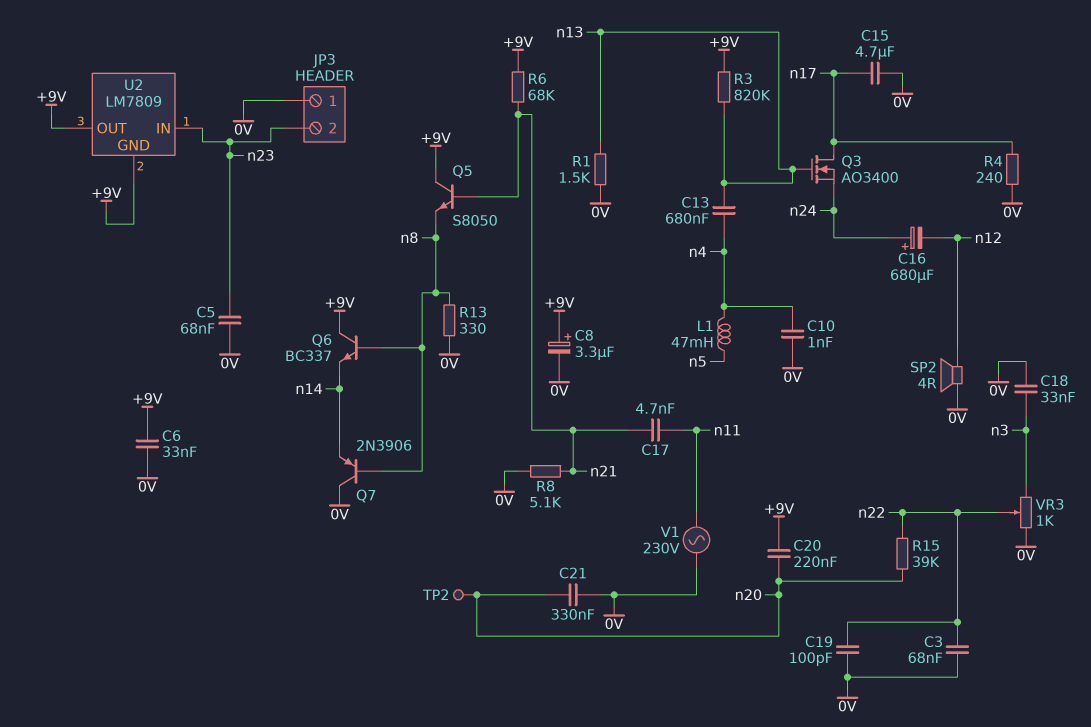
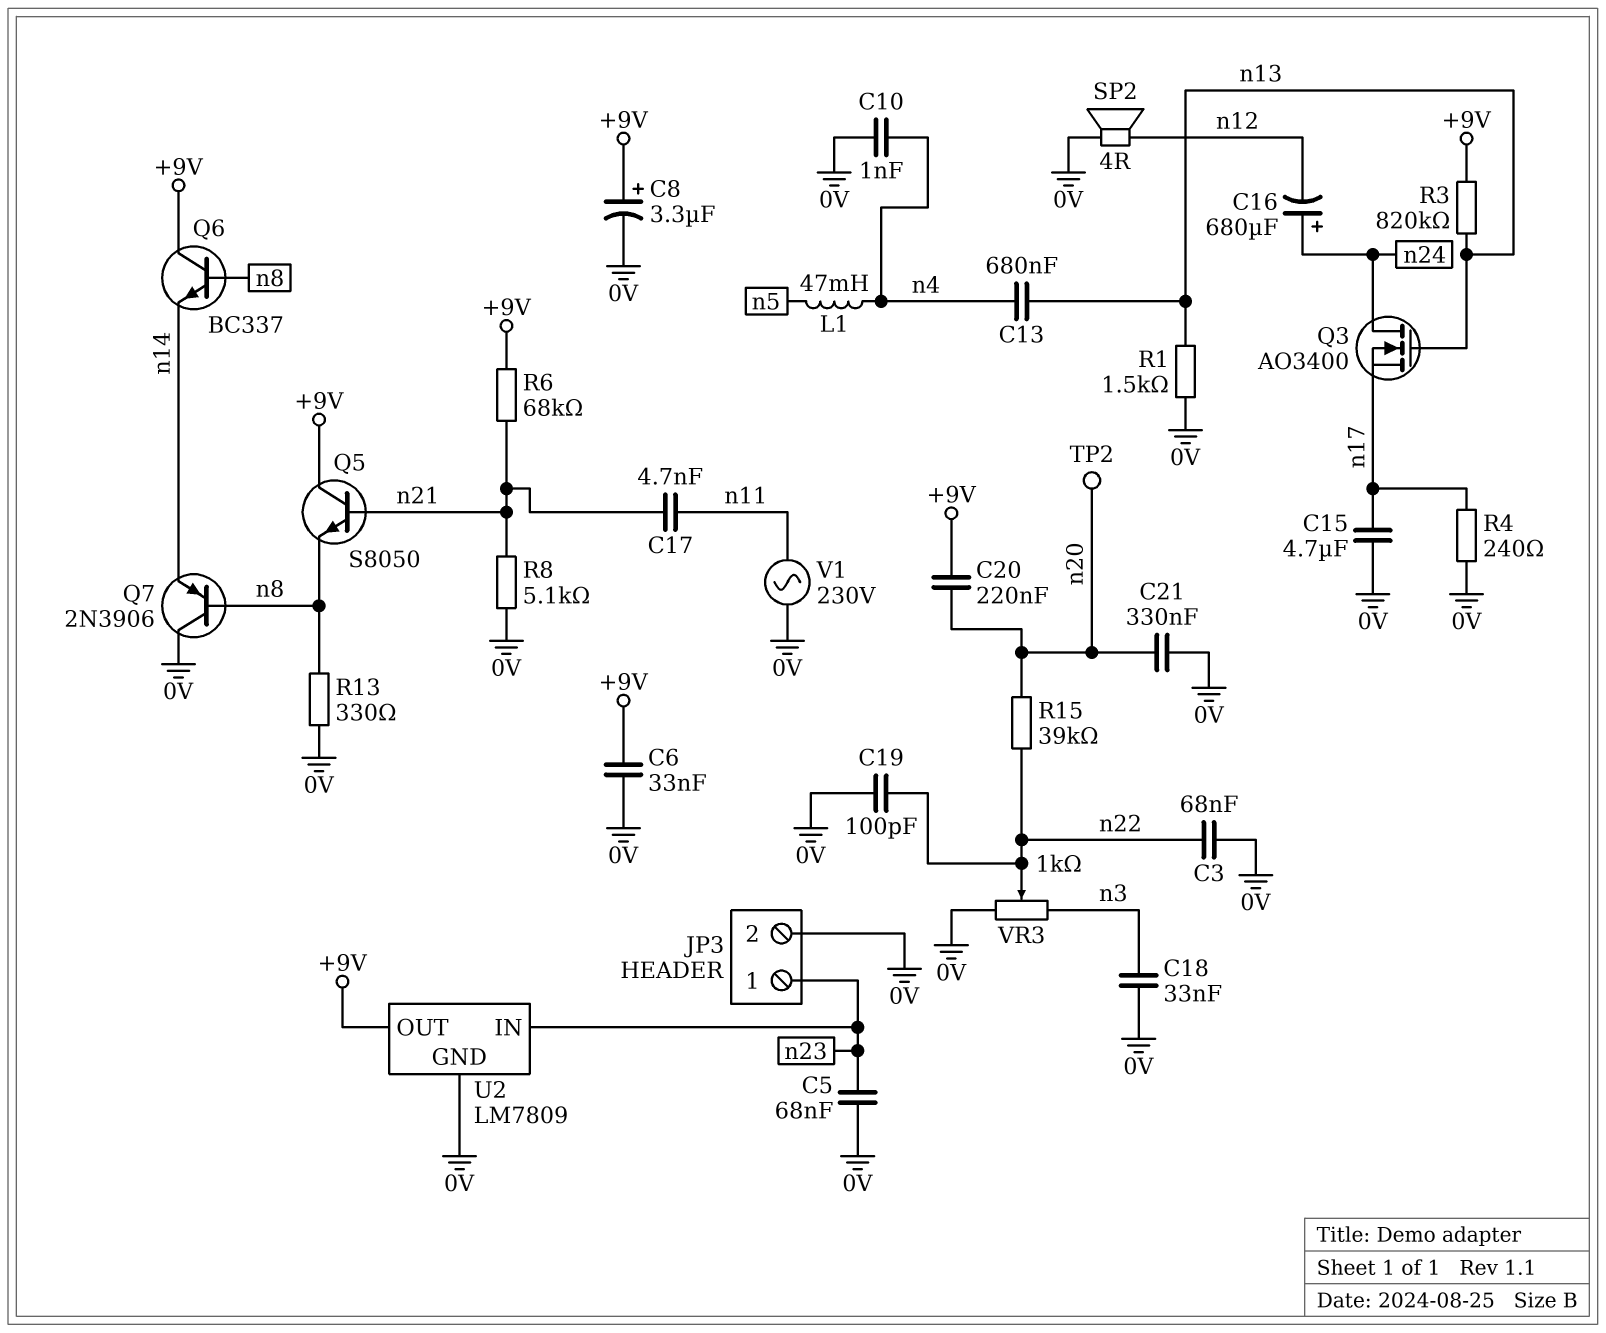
JP3 pin 1: 0V -> n23
JP3 pin 2: n23 -> 0V
Q3: NMOS AO3400 (G n13, D n17, S n24) -> NMOS AO3400 (G n13, D n24, S n17)
U2 pin GND: +9V -> 0V

